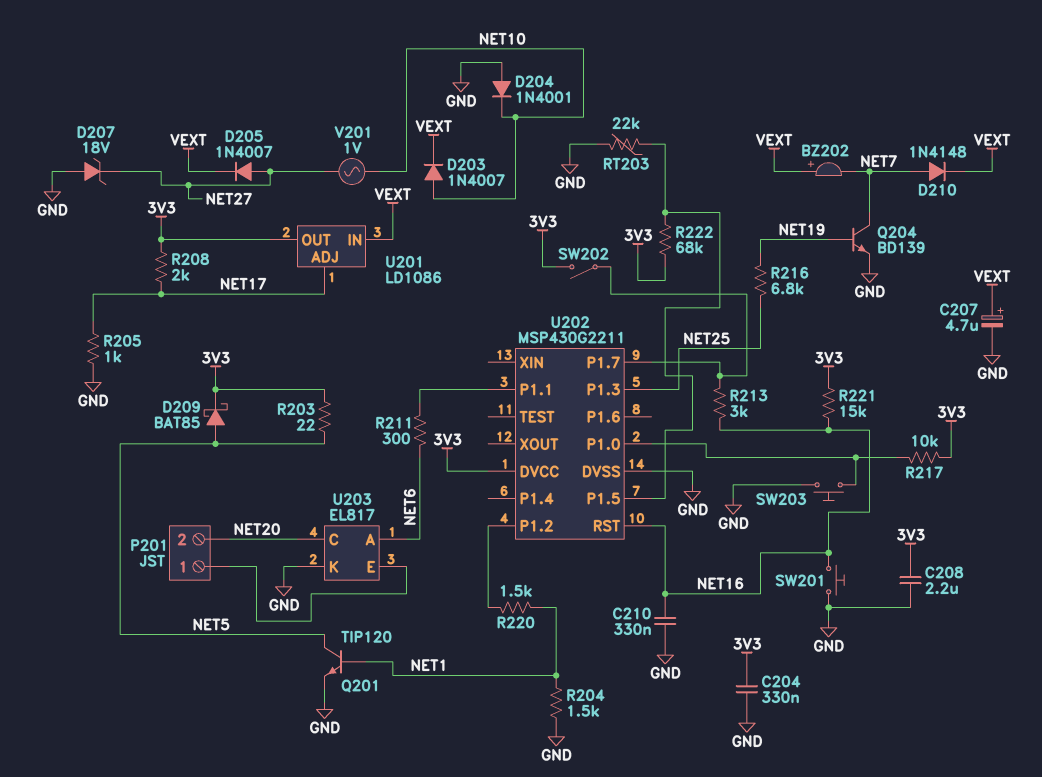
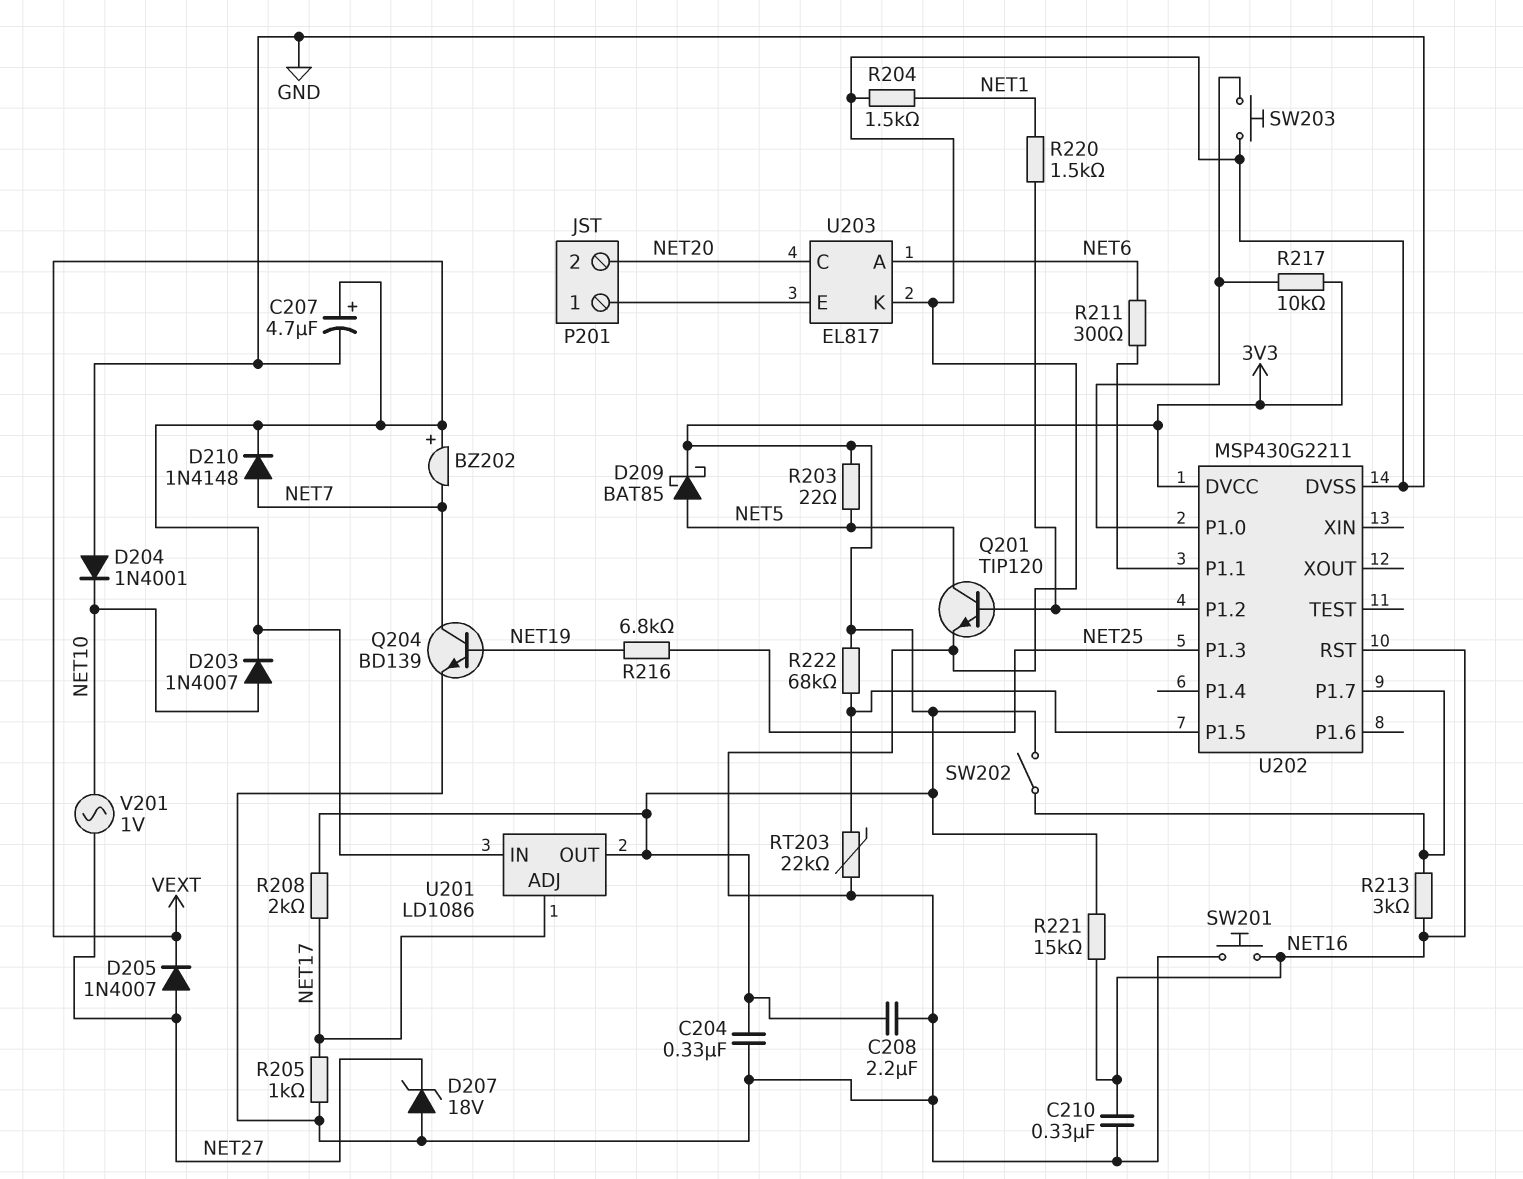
Q201: NPN TIP120 (B NET1, C NET5, E GND) -> NPN TIP120 (B U202/P1.2, C NET5, E GND)

